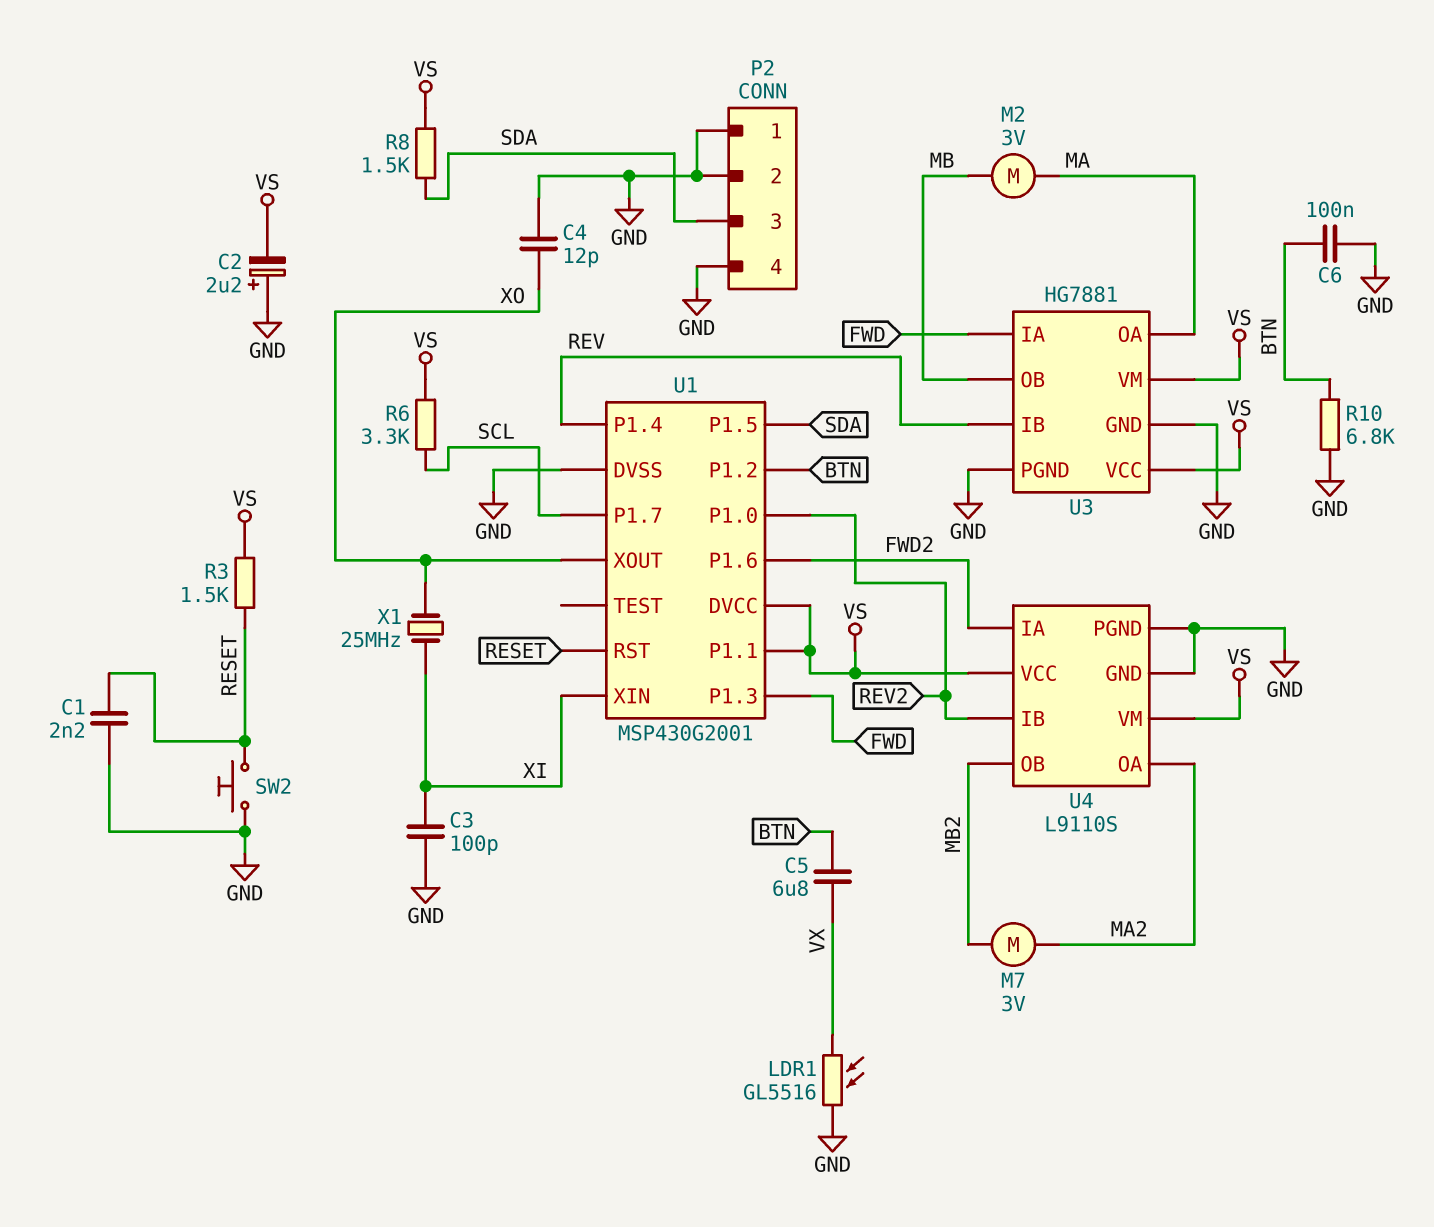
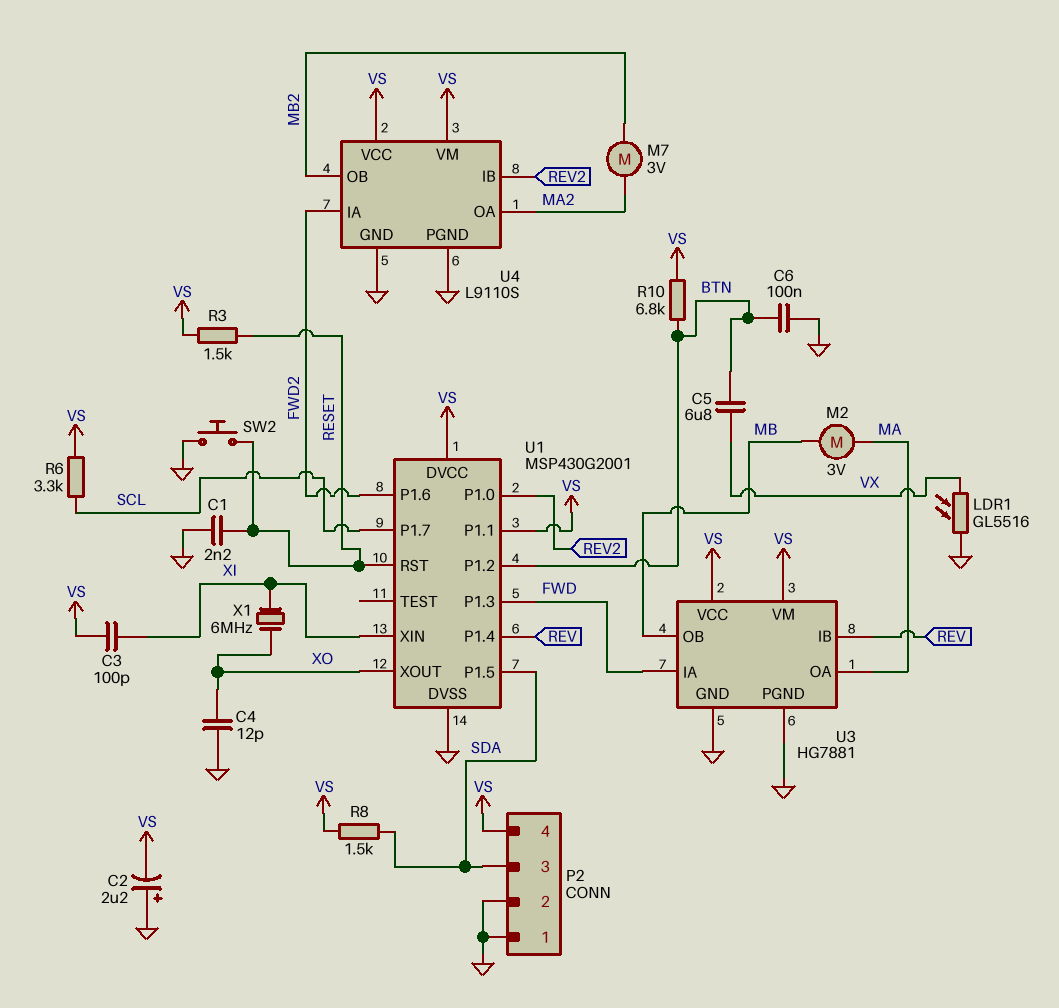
C3: 100pF (GND, XI) -> 100pF (VS, XI)
P2 pin 4: GND -> VS
R10: 6.8k (BTN, GND) -> 6.8k (BTN, VS)
X1: 25MHz (XI, XO) -> 6MHz (XI, XO)

